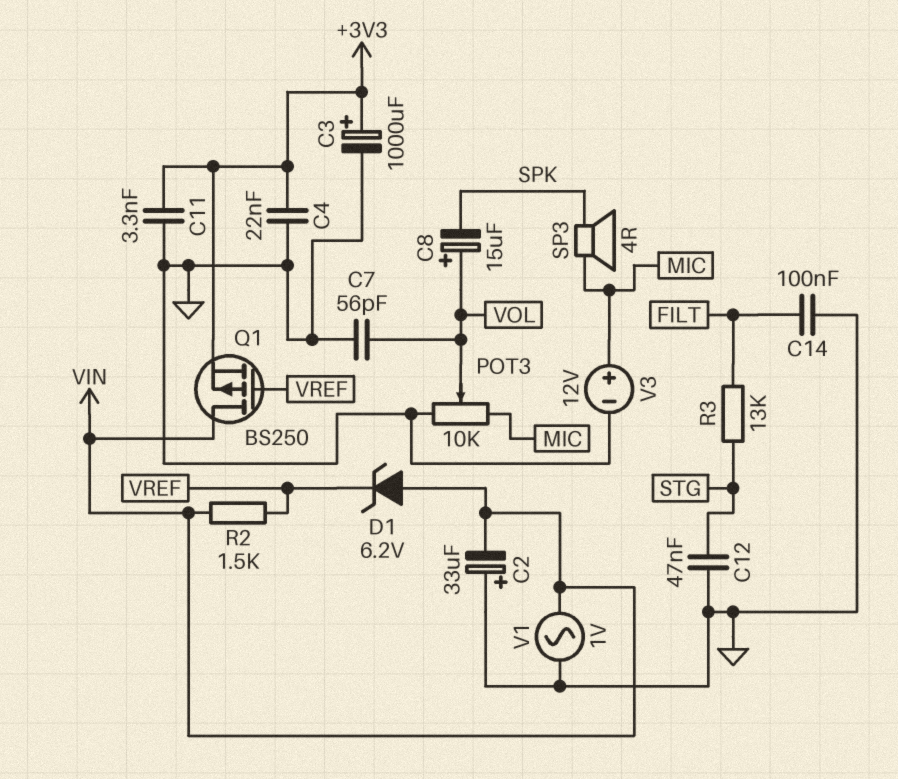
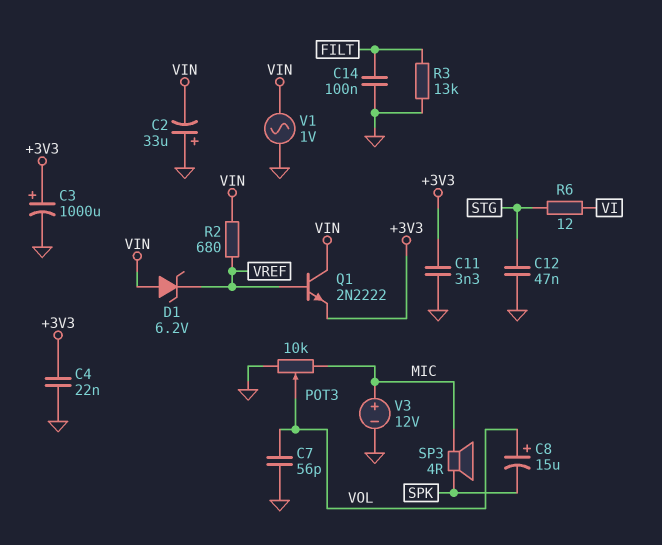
Q1: PMOS BS250 (G VREF, D VIN, S +3V3) -> NPN 2N2222 (B VREF, C VIN, E +3V3)
R2: 1.5k (VIN, VREF) -> 680 (VIN, VREF)
R3: 13k (FILT, STG) -> 13k (FILT, GND)
R6: none -> 12 (STG, VI)

